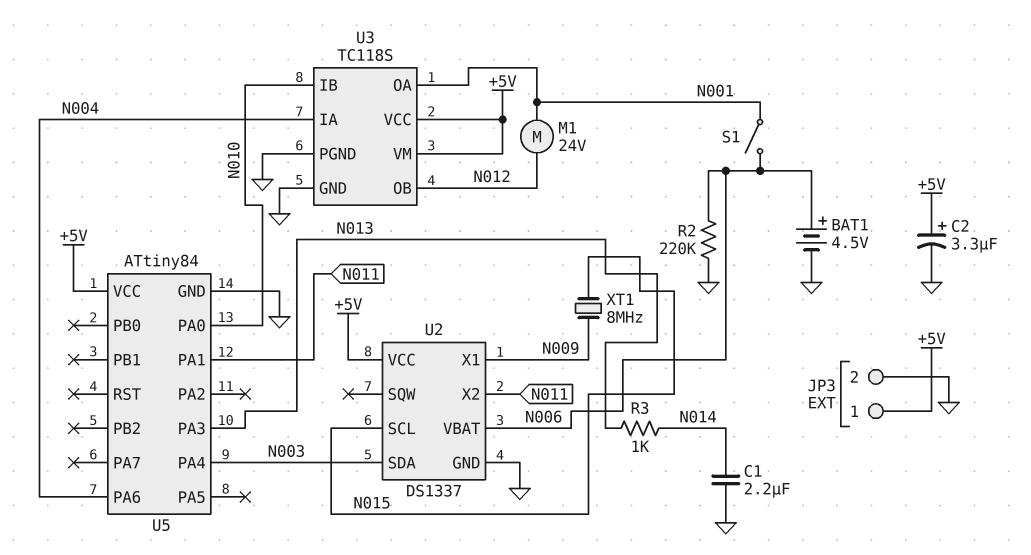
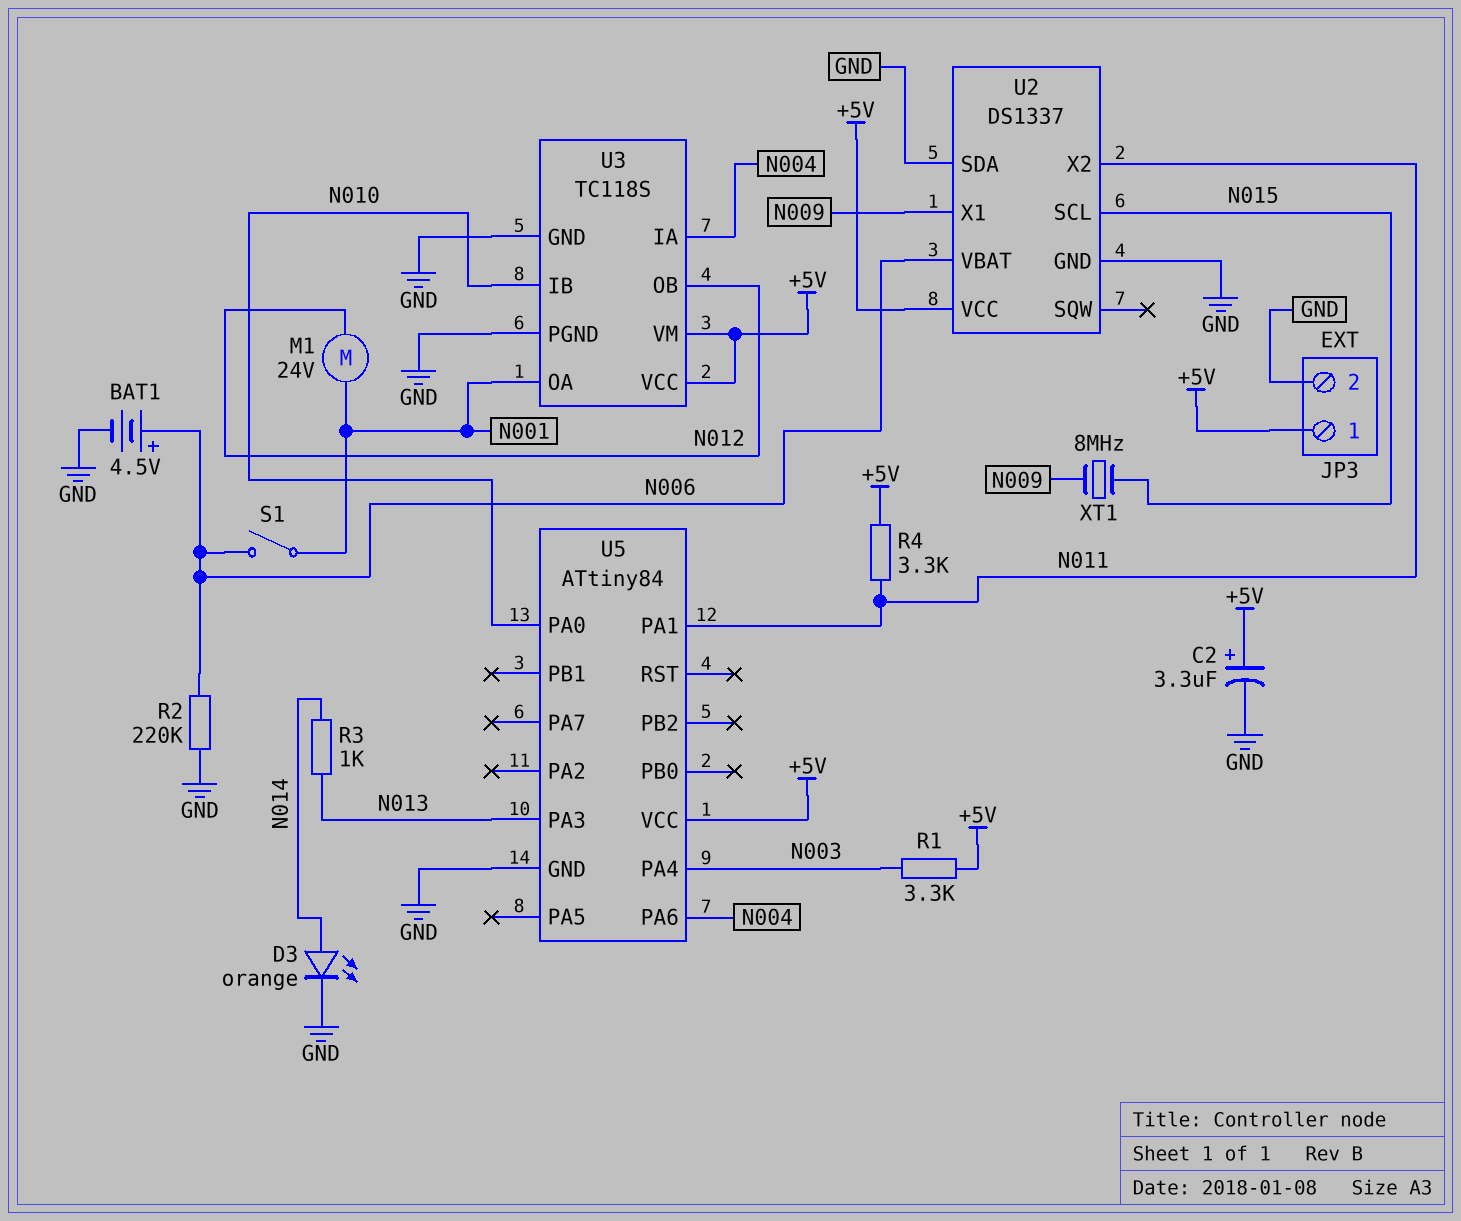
C1: 2.2uF (GND, N014) -> none
D3: none -> LED orange (A N014, K GND)
R1: none -> 3.3k (+5V, N003)
R4: none -> 3.3k (+5V, N011)
U2 pin SDA: N003 -> GND

